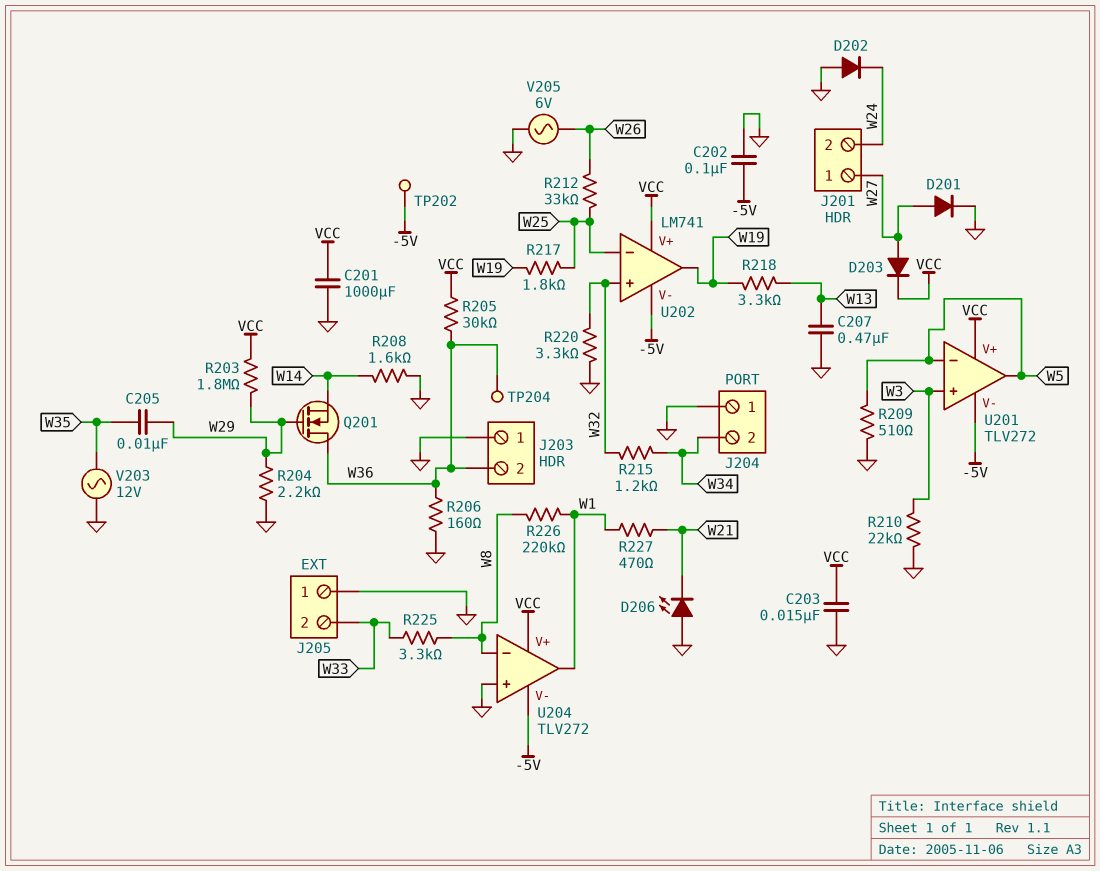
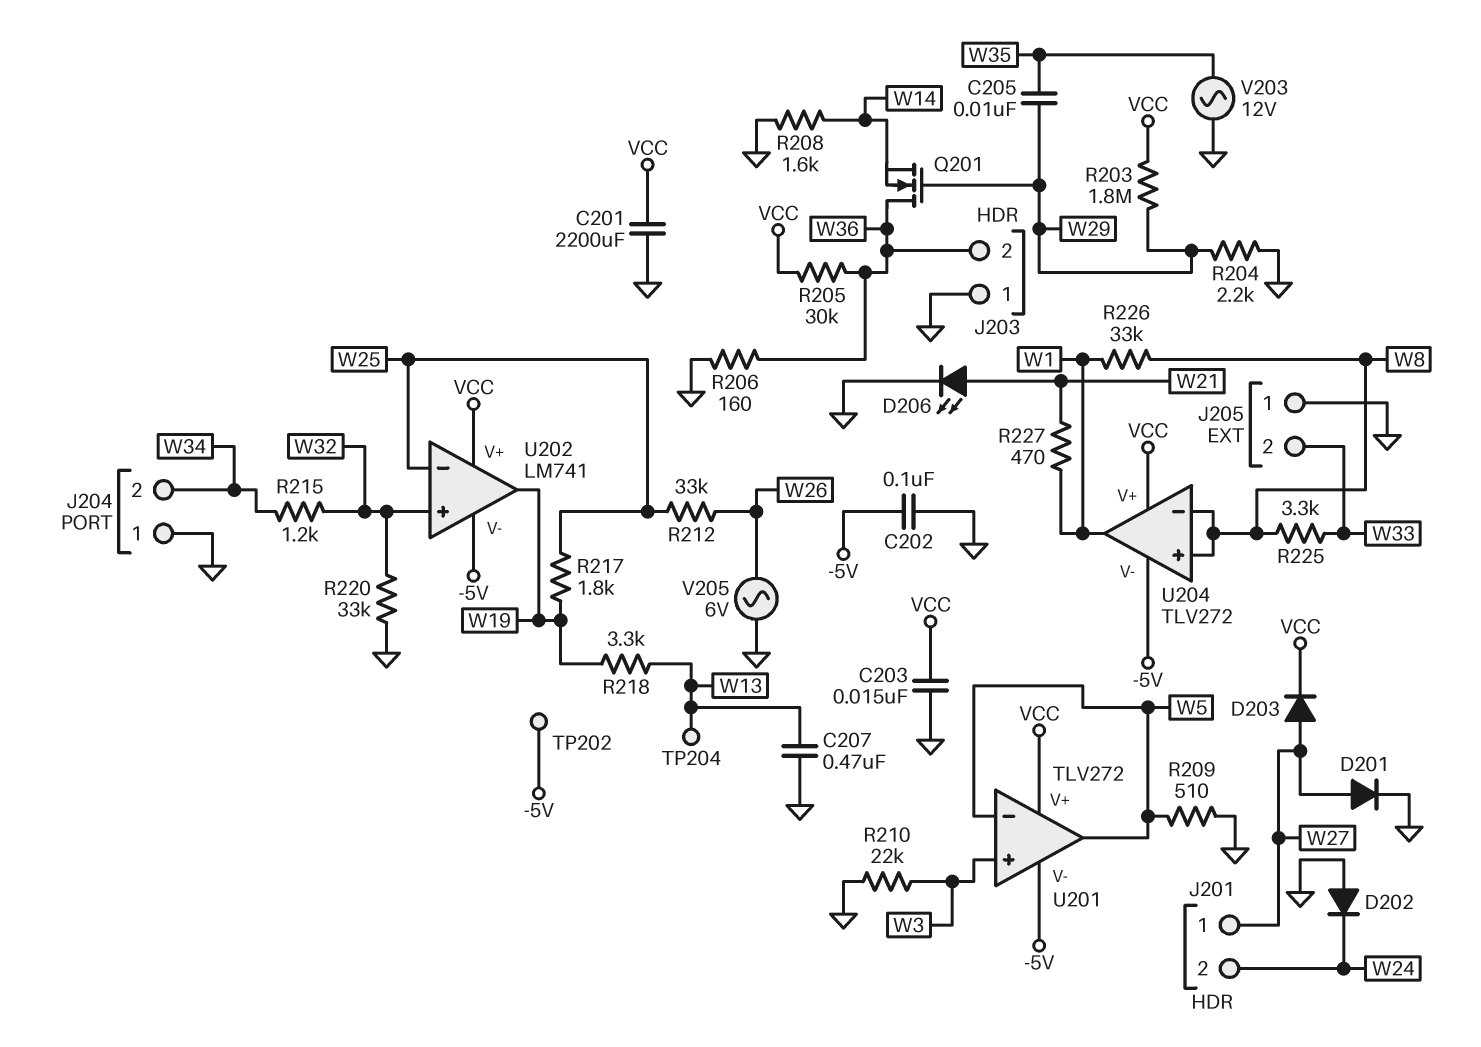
C201: 1000uF (GND, VCC) -> 2200uF (GND, VCC)
D206: LED (A GND, K W21) -> LED (A W21, K GND)
R220: 3.3k (GND, W32) -> 33k (GND, W32)
R226: 220k (W1, W8) -> 33k (W1, W8)
TP204: test point (W36) -> test point (W13)
U204 pin in+: GND -> W8

